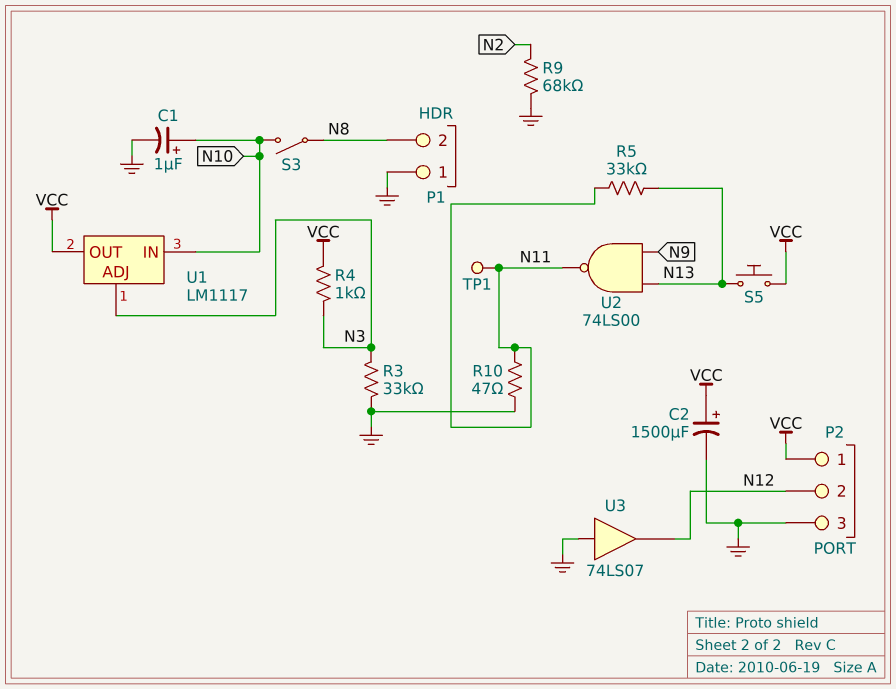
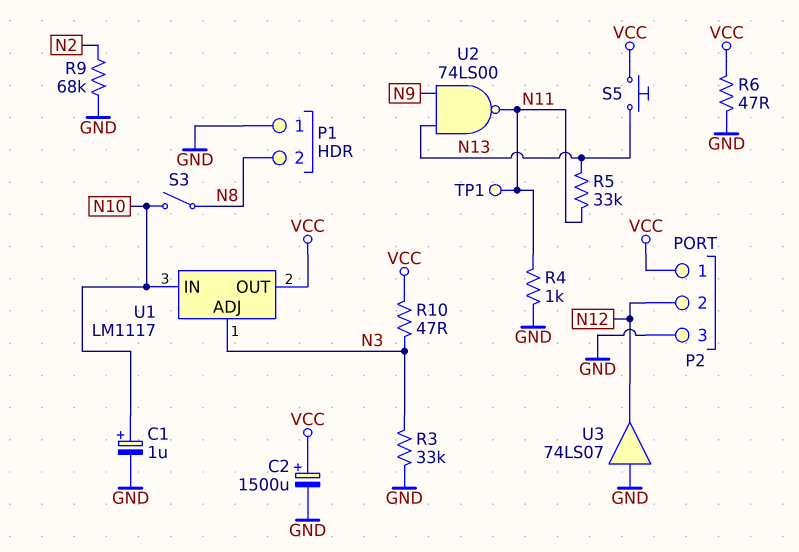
R4: 1k (N3, VCC) -> 1k (GND, N11)
R6: none -> 47 (GND, VCC)
R10: 47 (GND, N11) -> 47 (N3, VCC)

